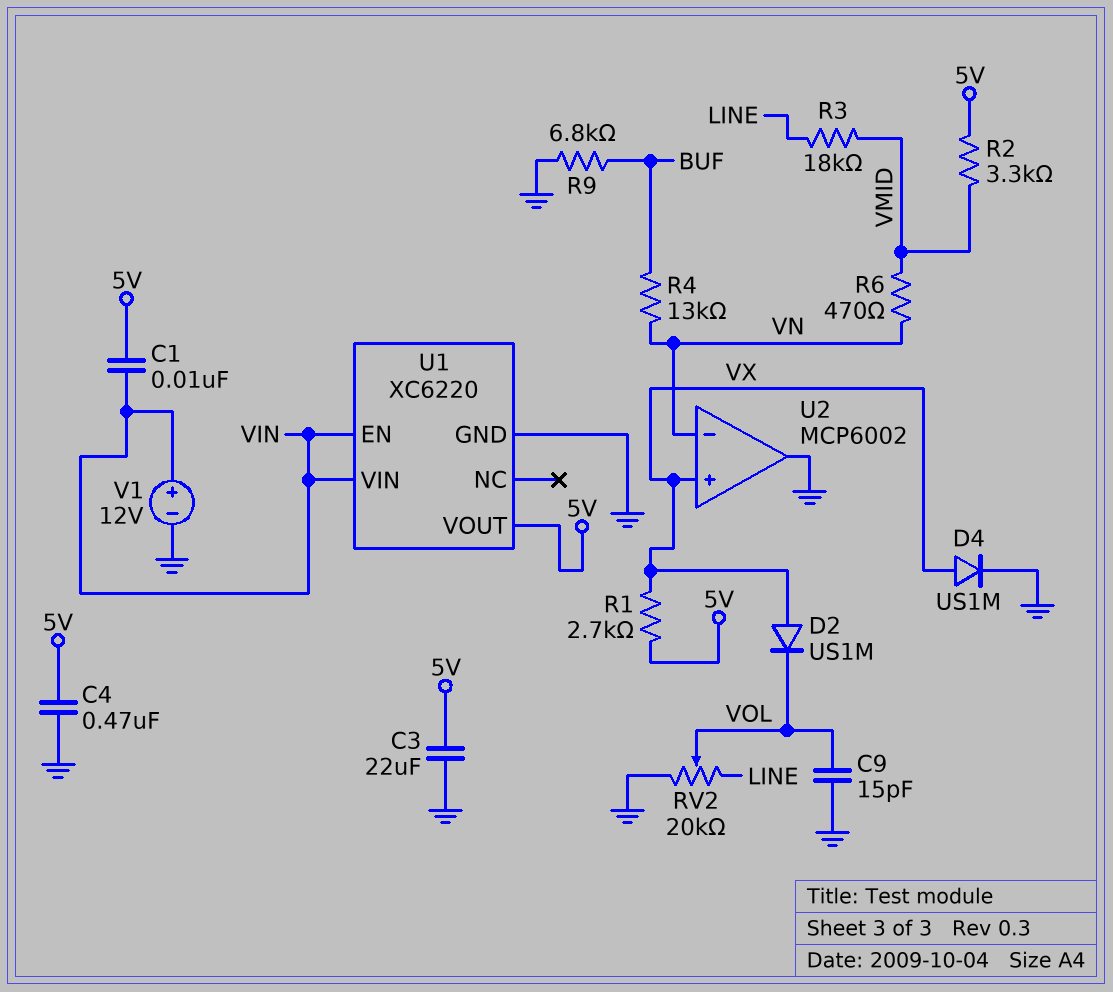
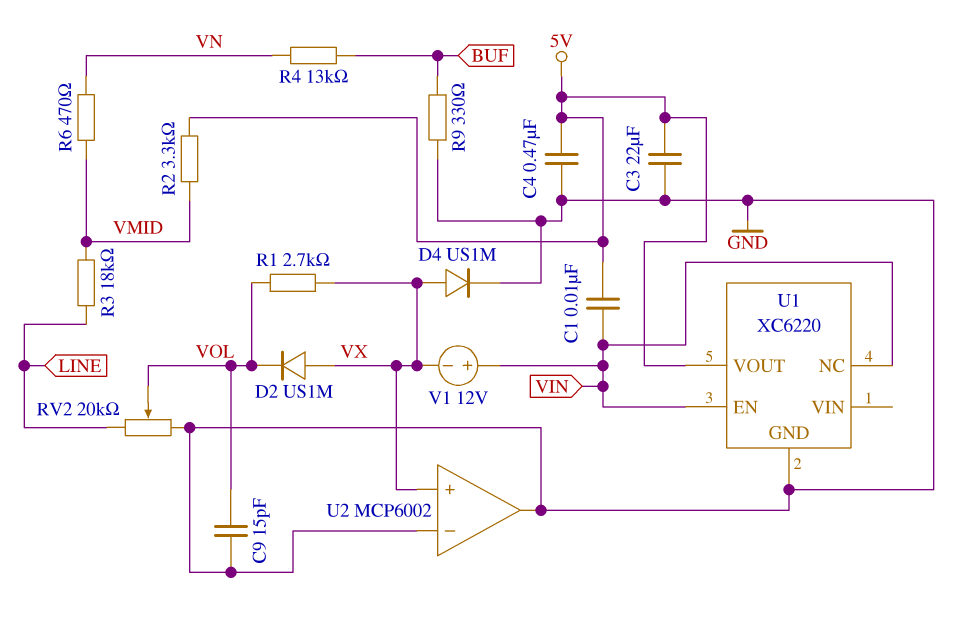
R1: 2.7k (5V, VX) -> 2.7k (VOL, VX)
R9: 6.8k (BUF, GND) -> 330 (BUF, GND)
U1 pin NC: none -> VIN
U1 pin VIN: VIN -> none
U2 pin in-: VN -> GND
V1: 12V (plus VIN, minus GND) -> 12V (plus VIN, minus VX)

